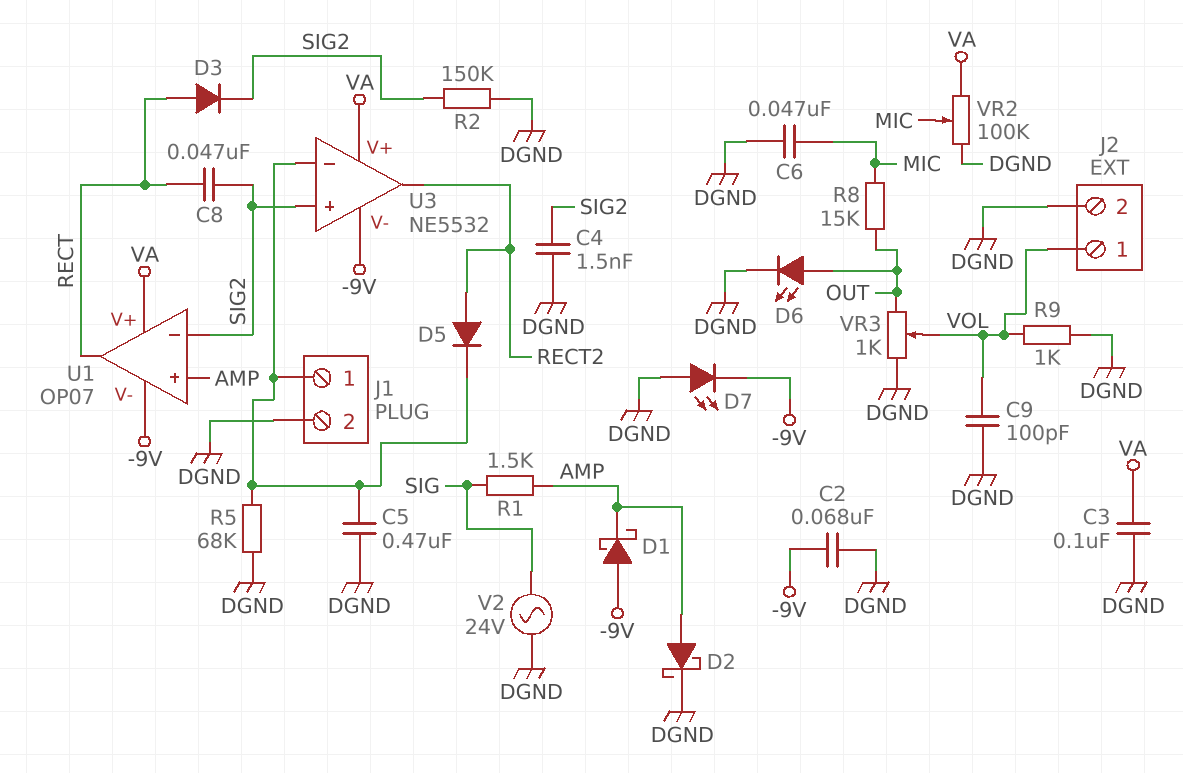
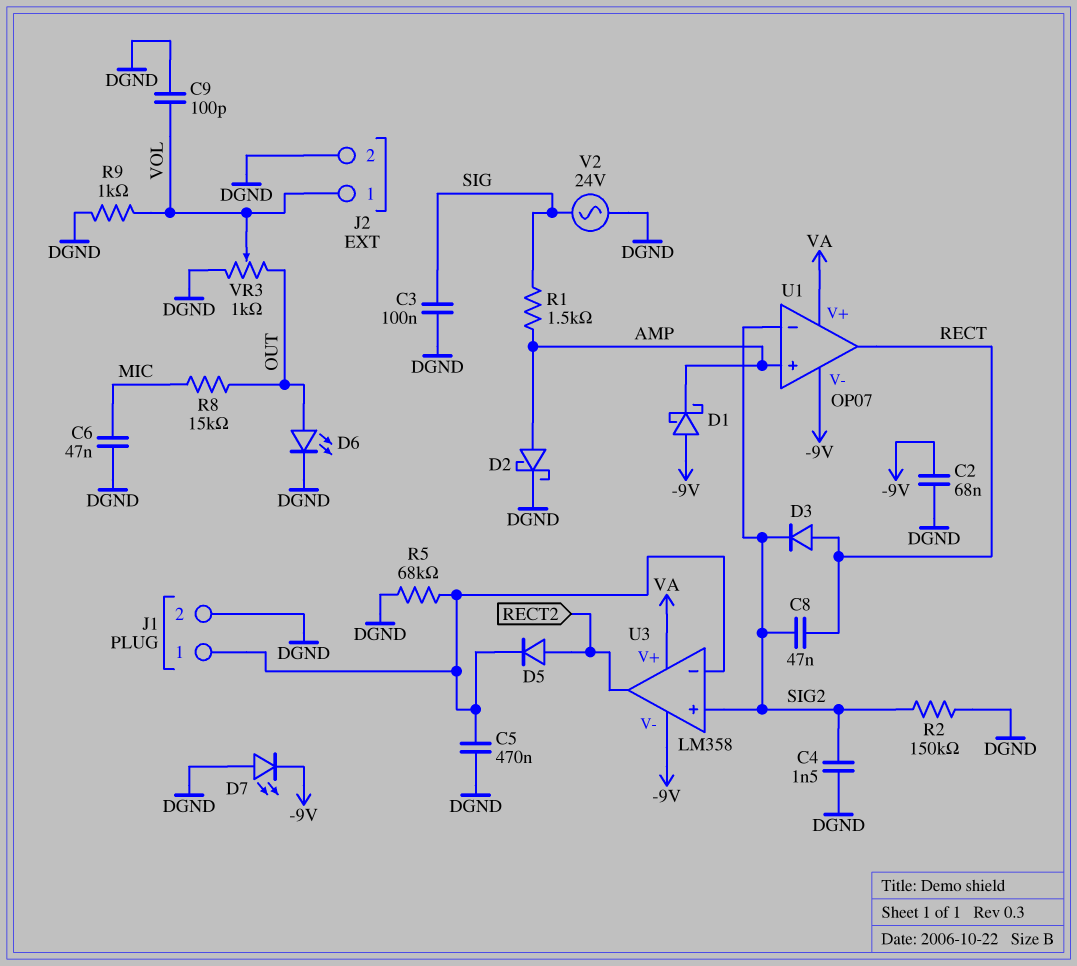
C3: 100nF (DGND, VA) -> 100nF (DGND, SIG)
U3: NE5532 -> LM358
VR2: 100k (DGND, VA, wiper MIC) -> none

